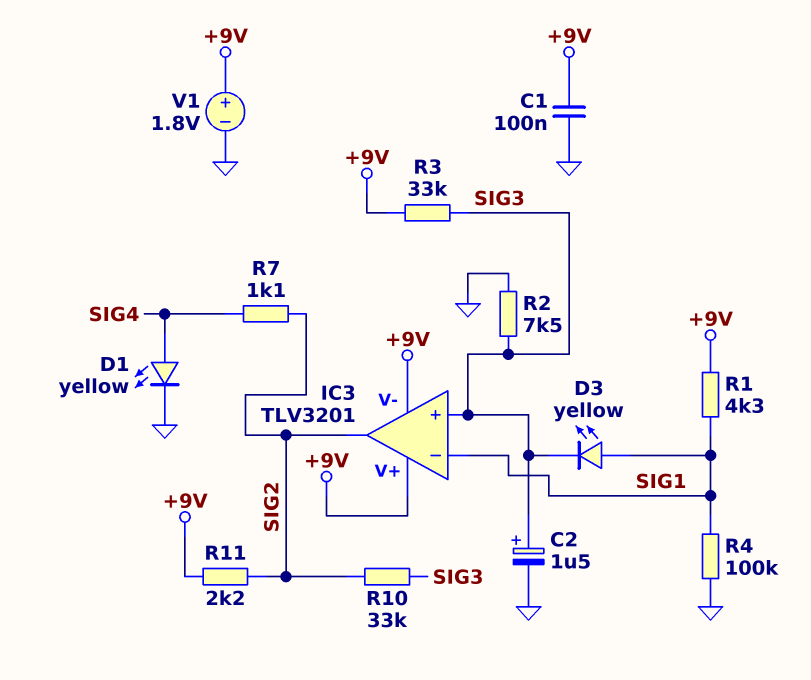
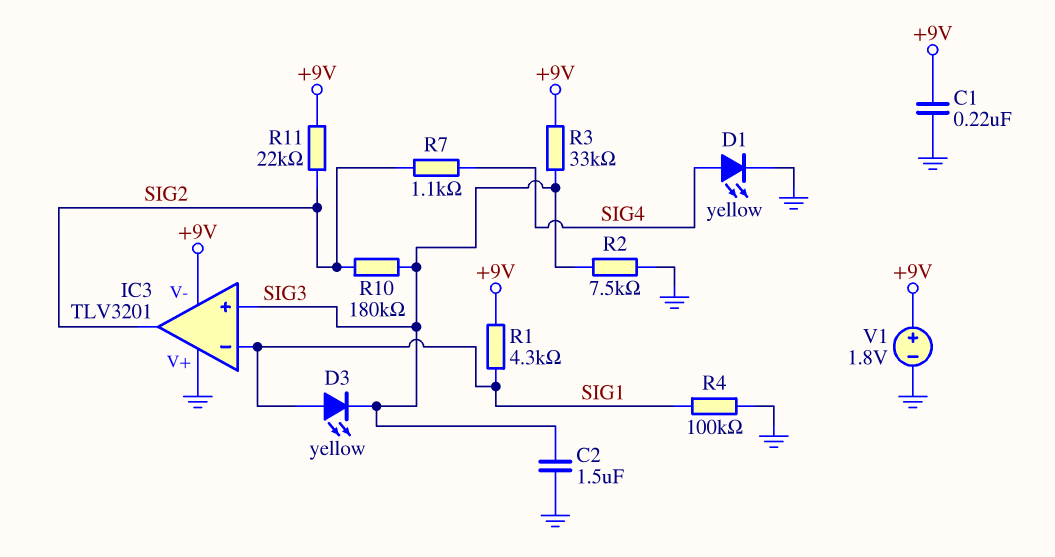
C1: 100nF (+9V, GND) -> 220nF (+9V, GND)
C2: 1.5uF (plus SIG3, minus GND) -> 1.5uF (GND, SIG3)
IC3 pin V+: +9V -> GND
R10: 33k (SIG2, SIG3) -> 180k (SIG2, SIG3)
R11: 2.2k (+9V, SIG2) -> 22k (+9V, SIG2)

